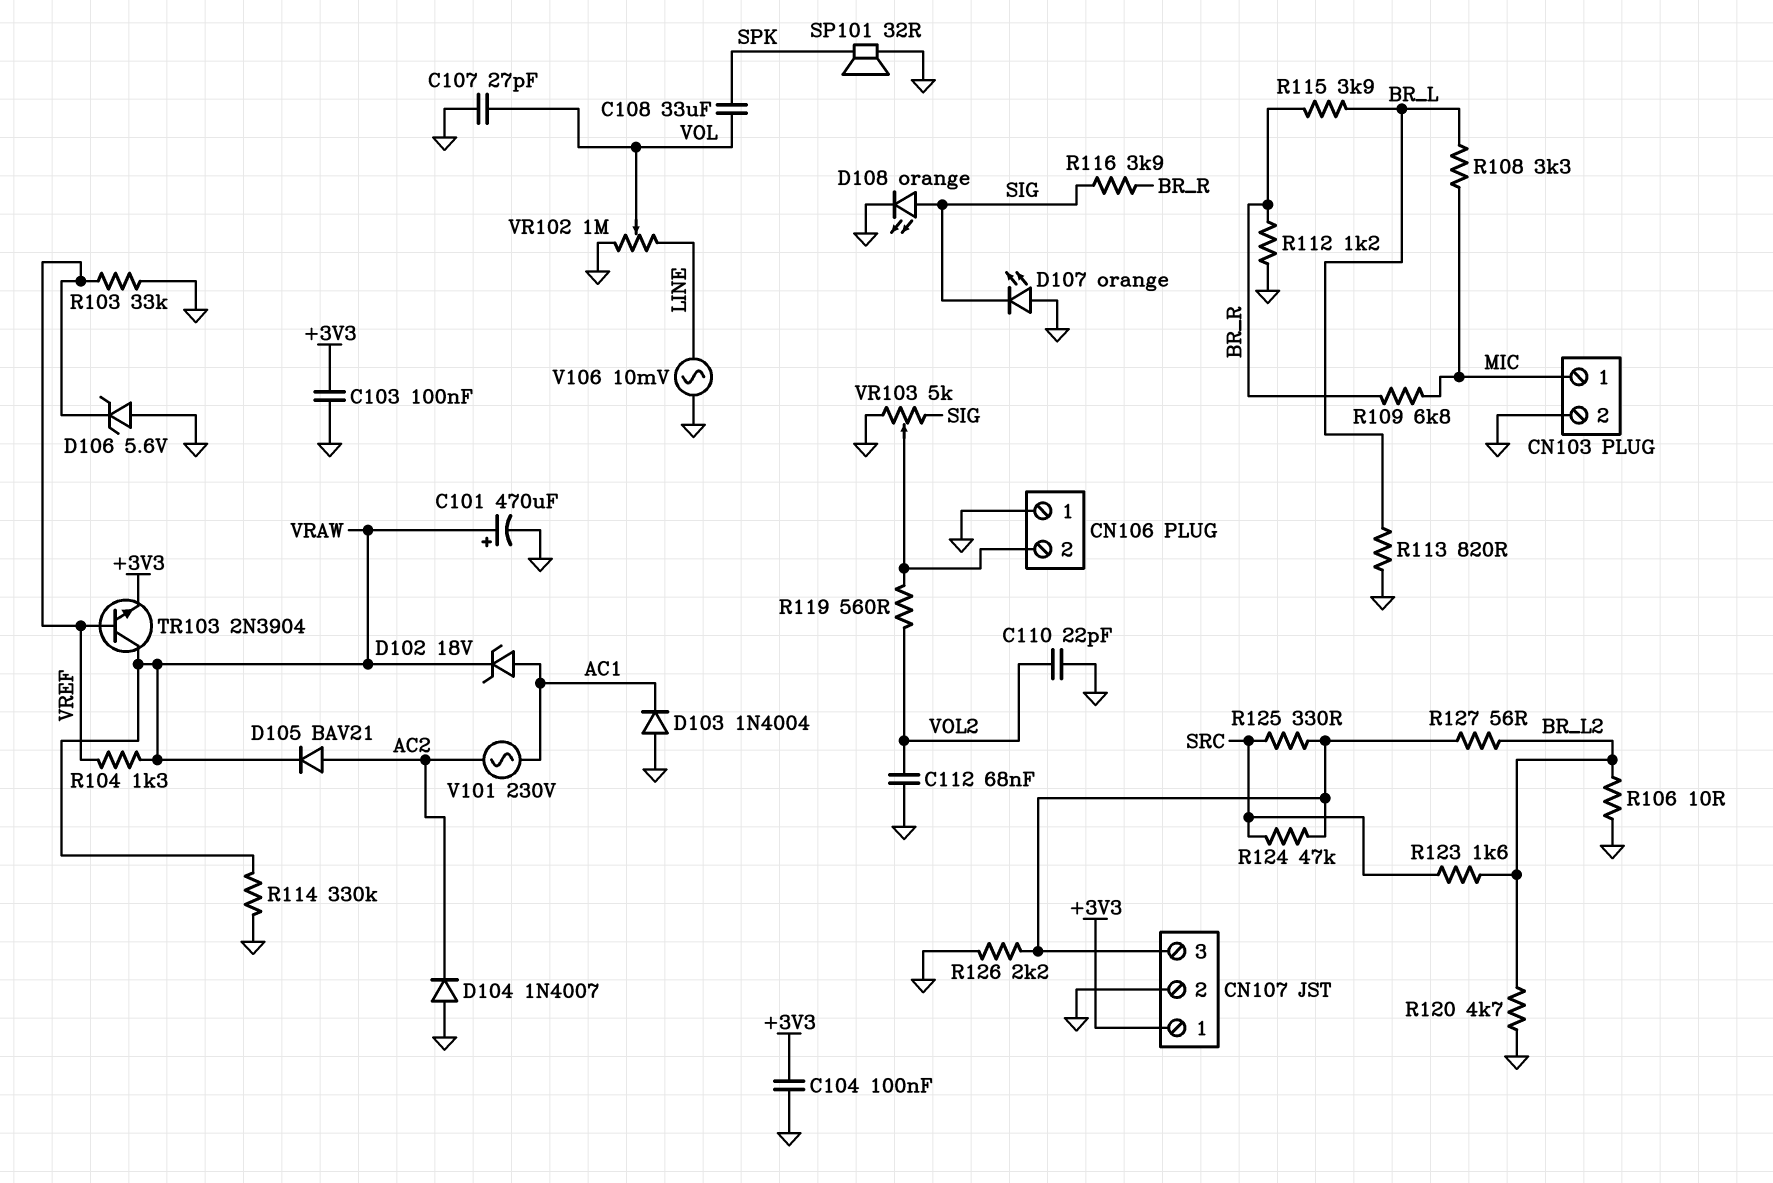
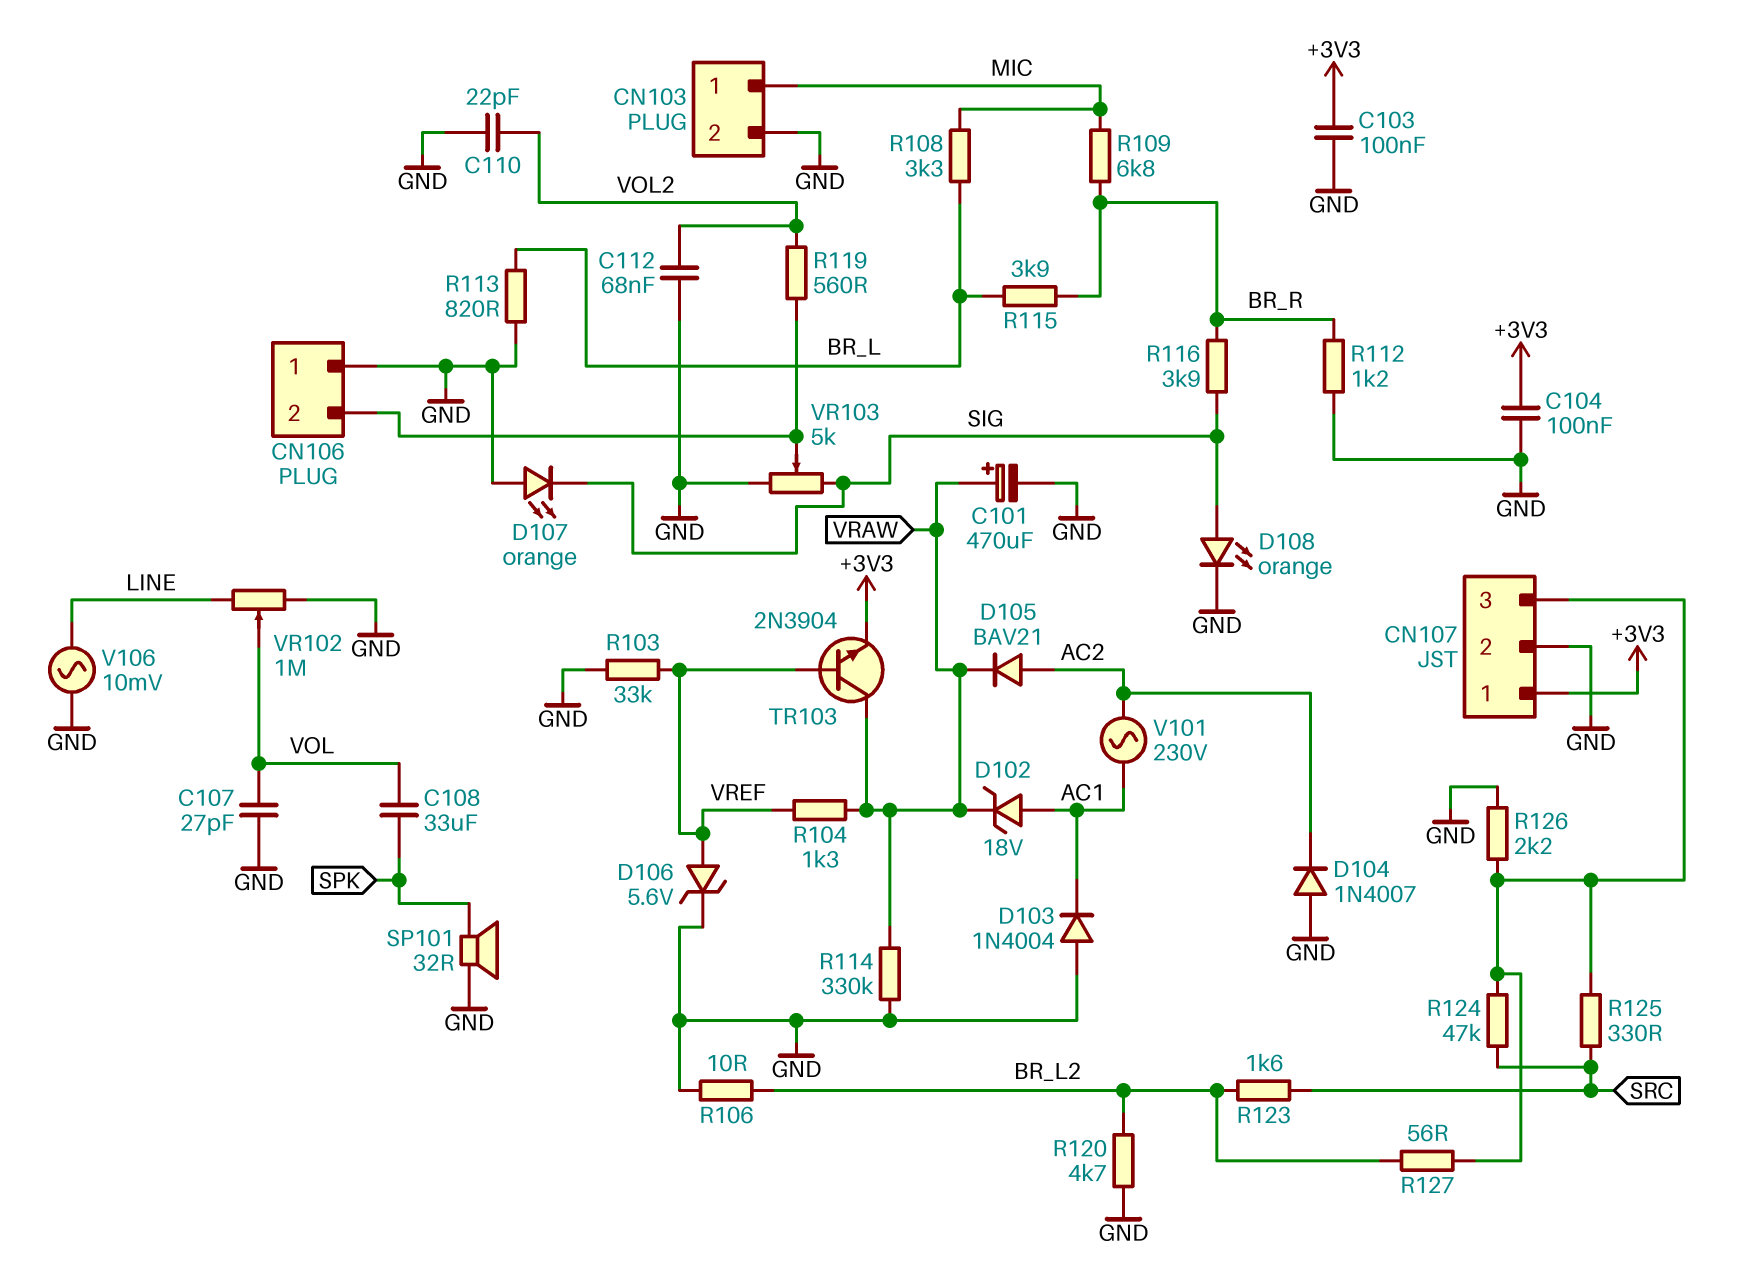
D106: zener 5.6V (A GND, K VREF) -> zener 5.6V (A VREF, K GND)

